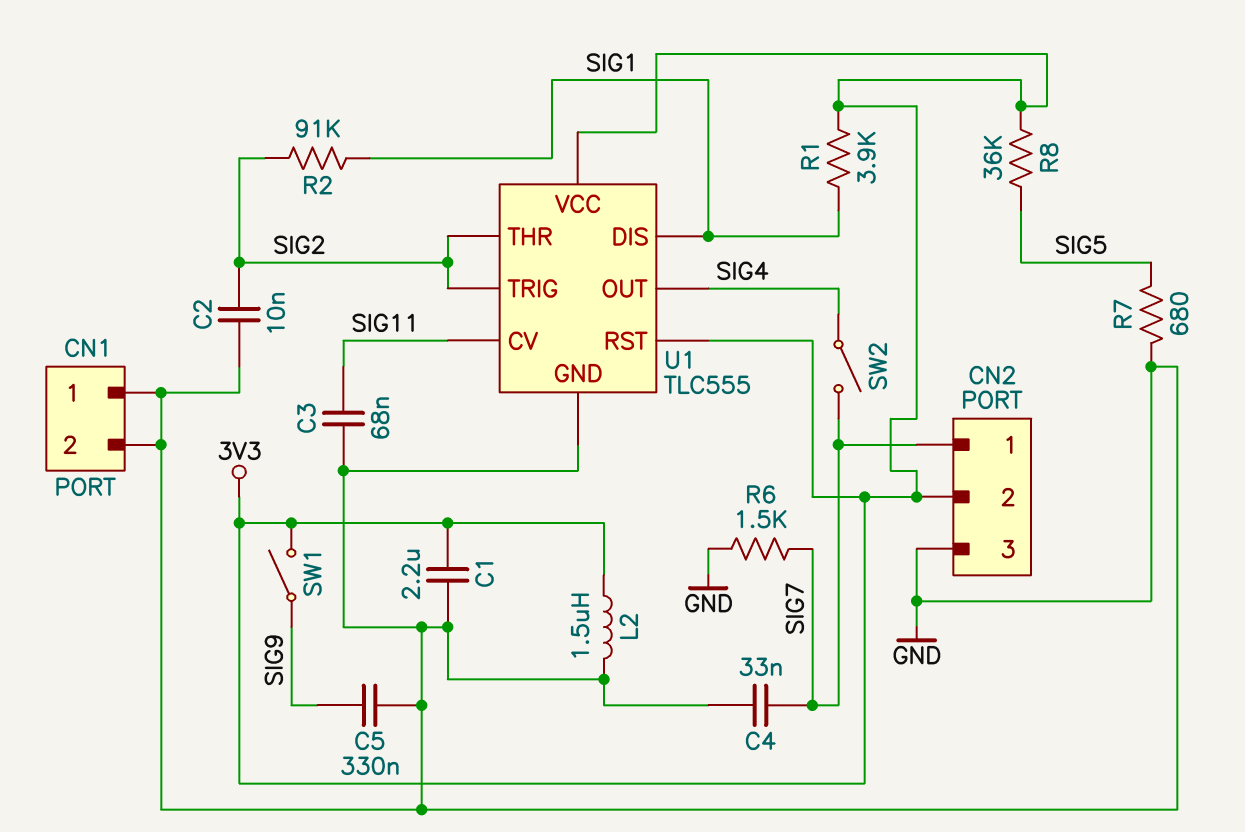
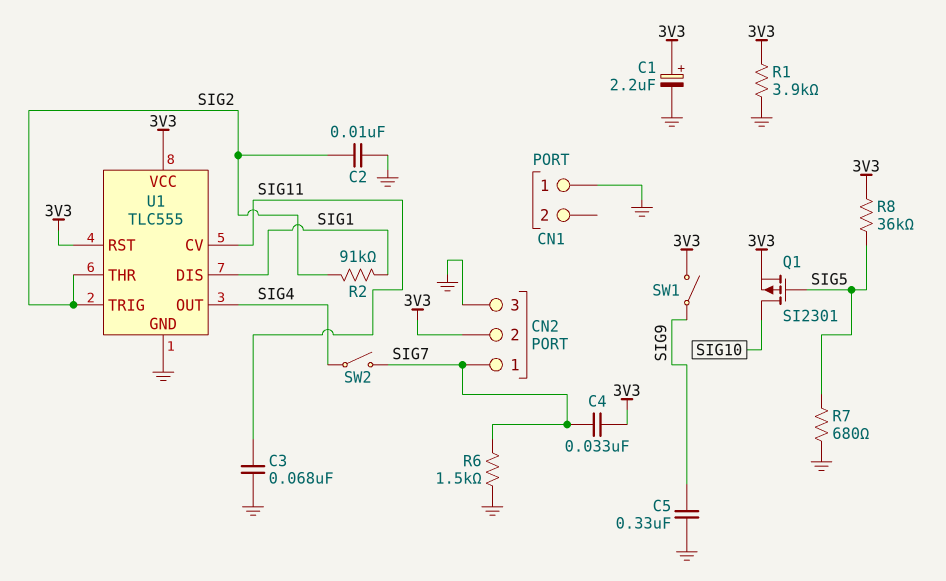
C1: 2.2uF (3V3, GND) -> 2.2uF (plus 3V3, minus GND)
C4: 33nF (GND, SIG7) -> 33nF (3V3, SIG7)
CN1 pin 2: GND -> none
L2: 1.5uH (3V3, GND) -> none
Q1: none -> PMOS SI2301 (G SIG5, D SIG10, S 3V3)
R1: 3.9k (3V3, SIG1) -> 3.9k (3V3, GND)

